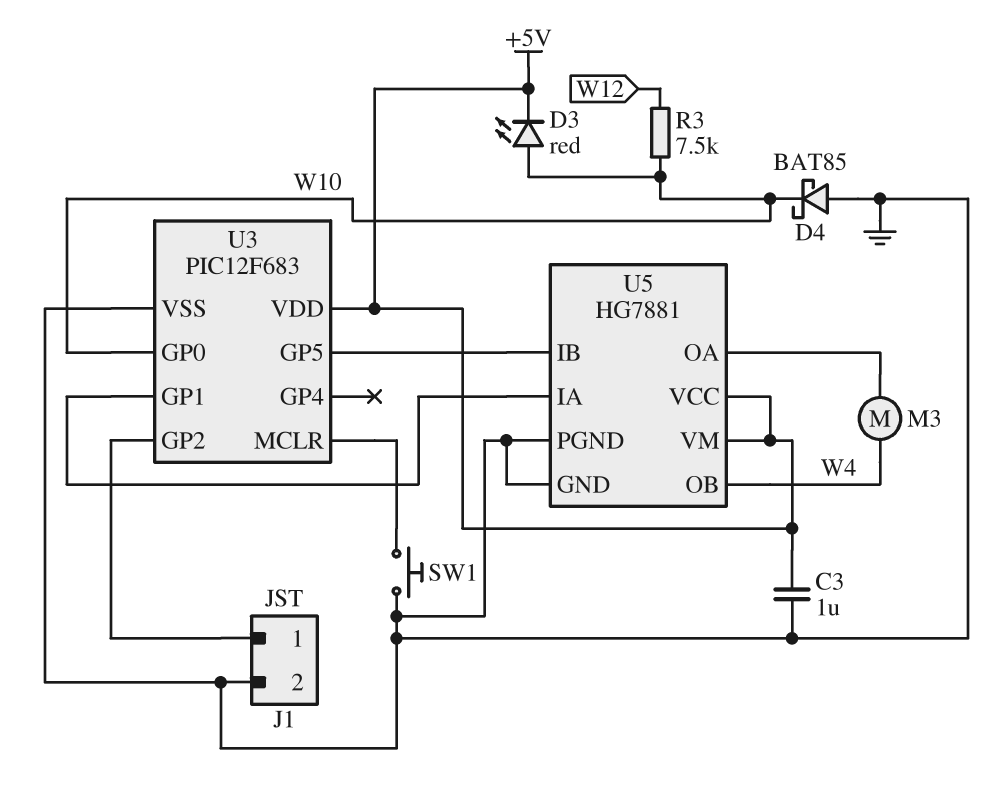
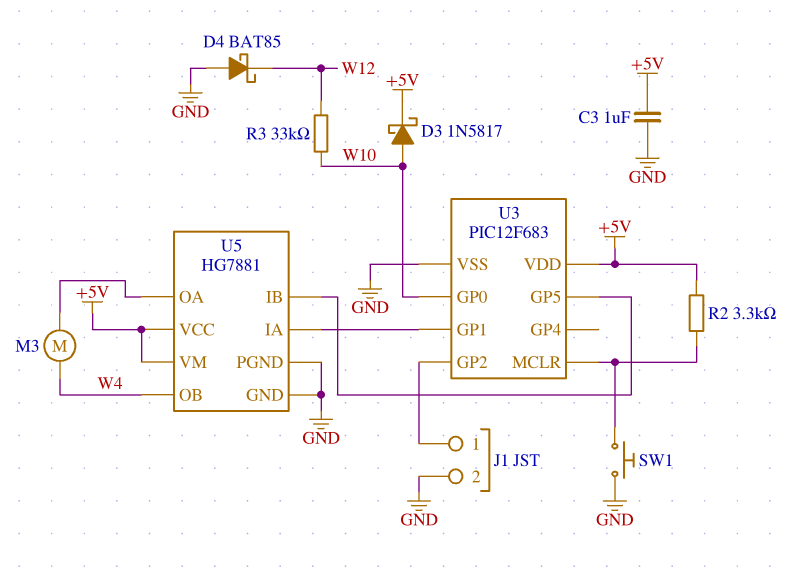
D3: LED red (A W10, K +5V) -> schottky 1N5817 (A W10, K +5V)
D4: schottky BAT85 (A GND, K W10) -> schottky BAT85 (A GND, K W12)
R2: none -> 3.3k (+5V, U3/MCLR)
R3: 7.5k (W10, W12) -> 33k (W10, W12)

